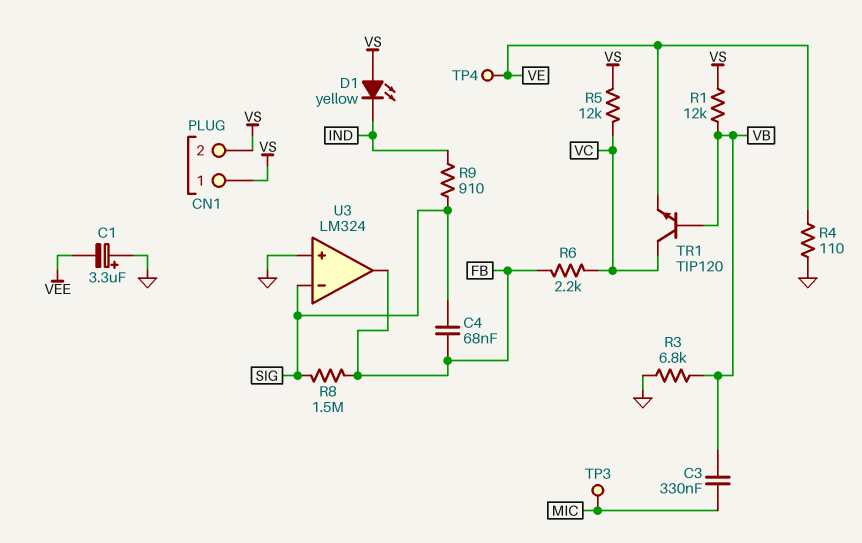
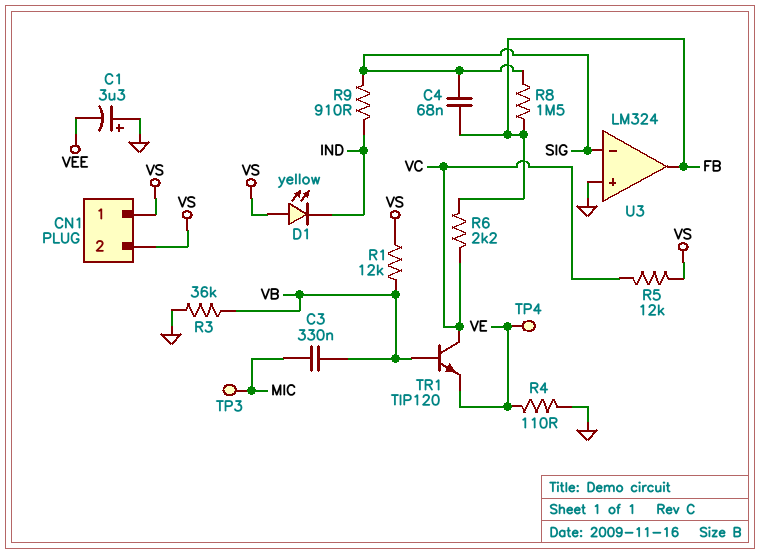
R3: 6.8k (GND, VB) -> 36k (GND, VB)

